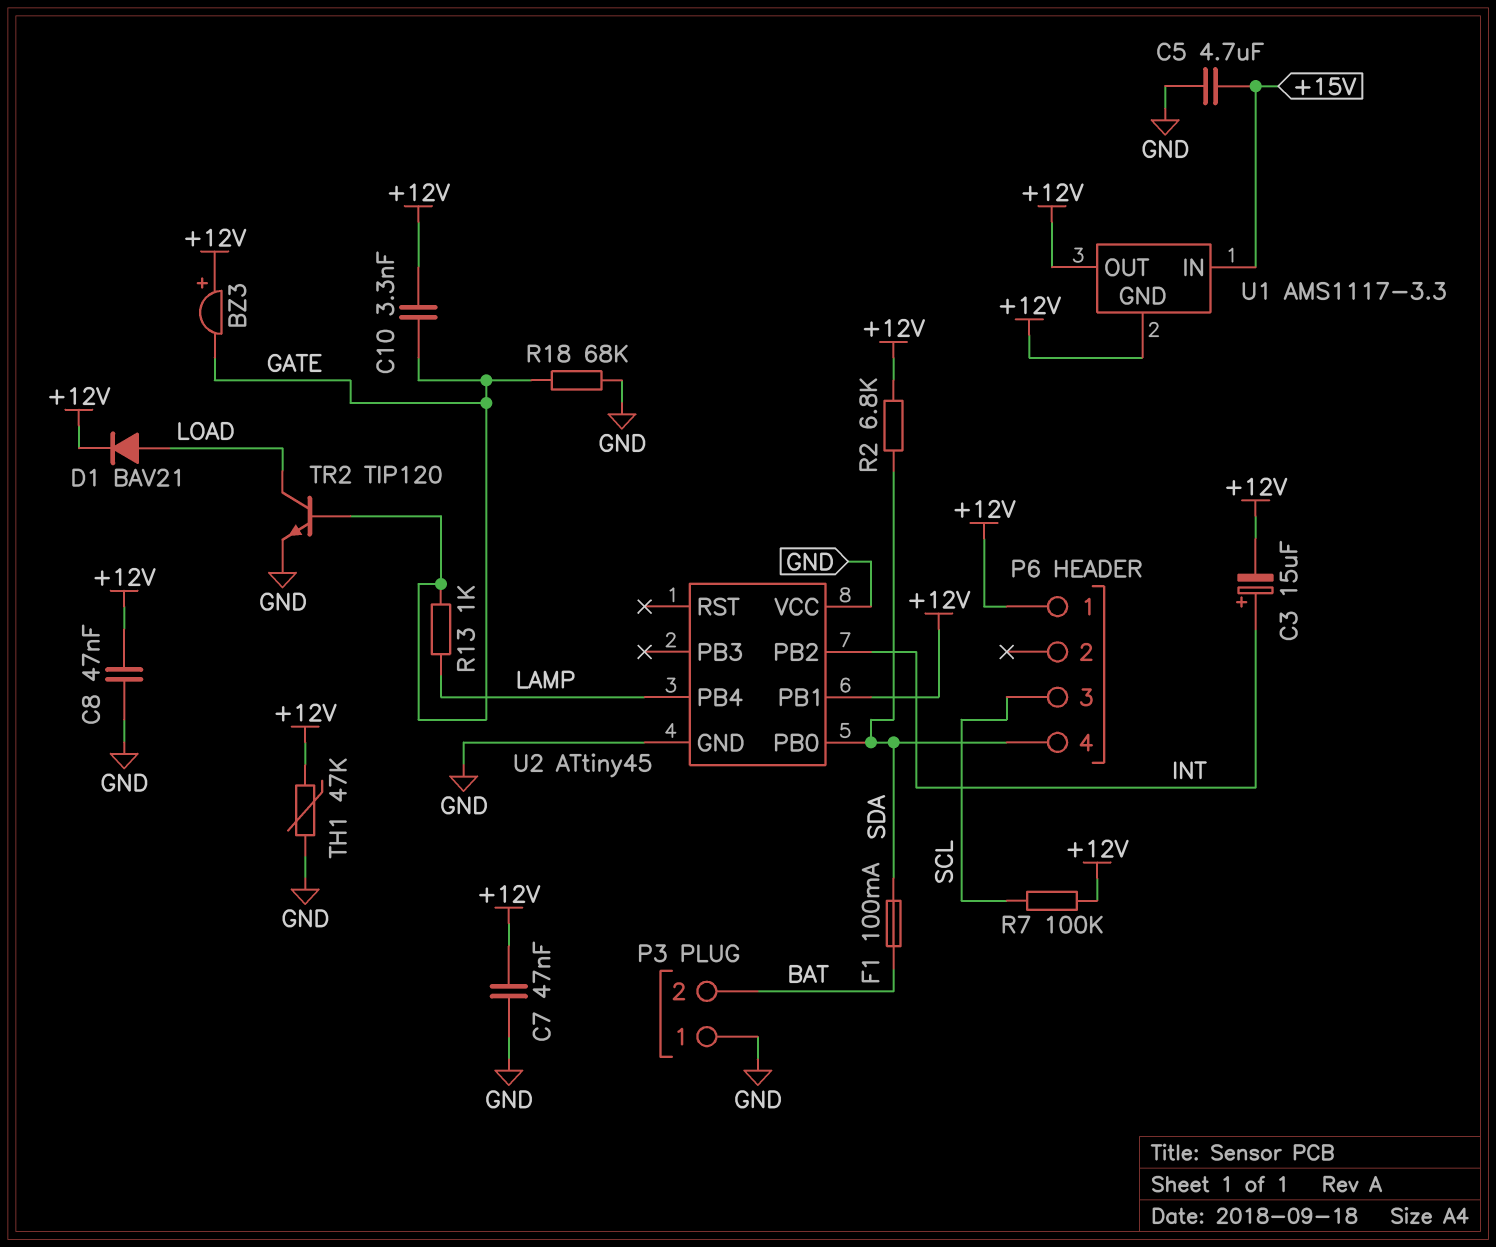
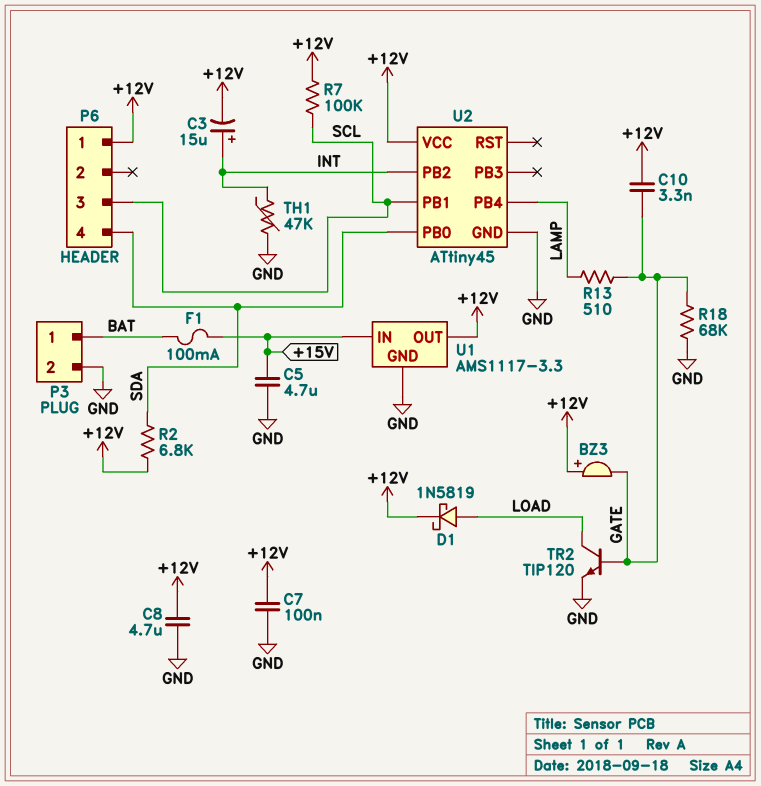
C7: 47nF (+12V, GND) -> 100nF (+12V, GND)
C8: 47nF (+12V, GND) -> 4.7uF (+12V, GND)
D1: diode BAV21 (A LOAD, K +12V) -> schottky 1N5819 (A LOAD, K +12V)
F1: 100mA (BAT, SDA) -> 100mA (+15V, BAT)
P3 pin 1: GND -> BAT
P3 pin 2: BAT -> GND
R13: 1k (GATE, LAMP) -> 510 (GATE, LAMP)
TH1: 47k (+12V, GND) -> 47k (GND, INT)
U1 pin GND: +12V -> GND
U2 pin PB1: +12V -> SCL
U2 pin VCC: GND -> +12V

